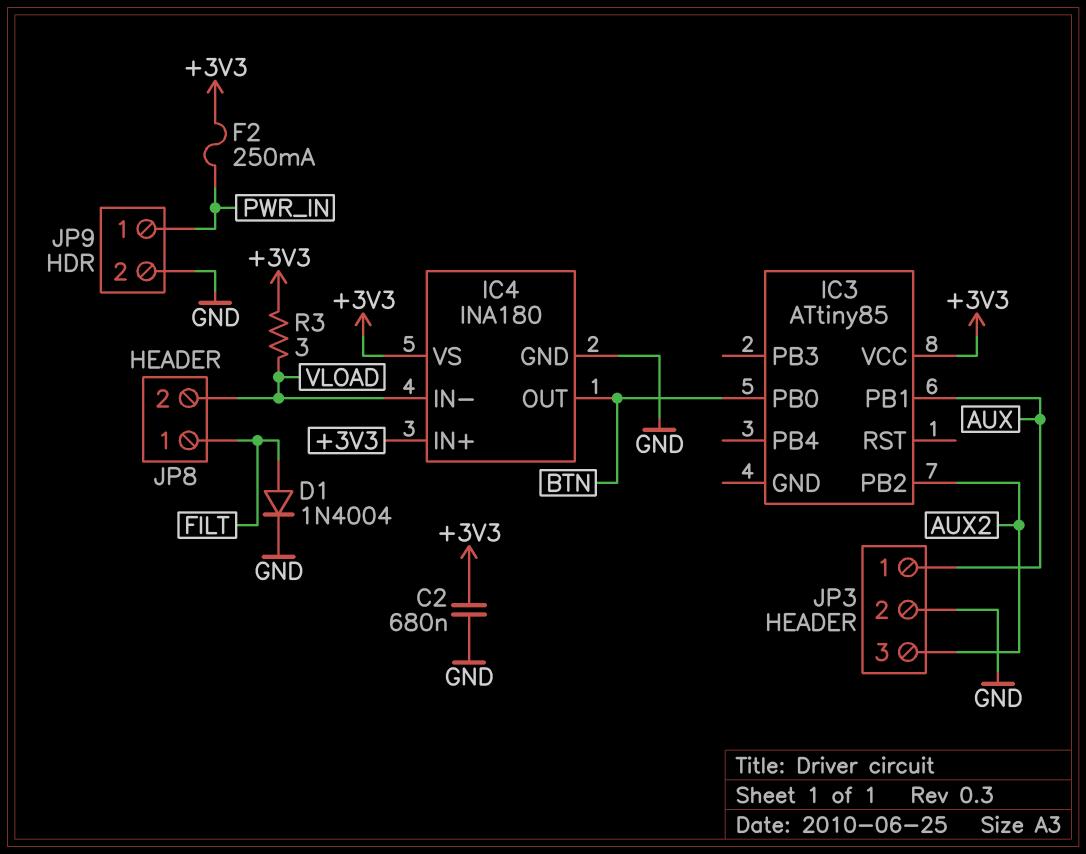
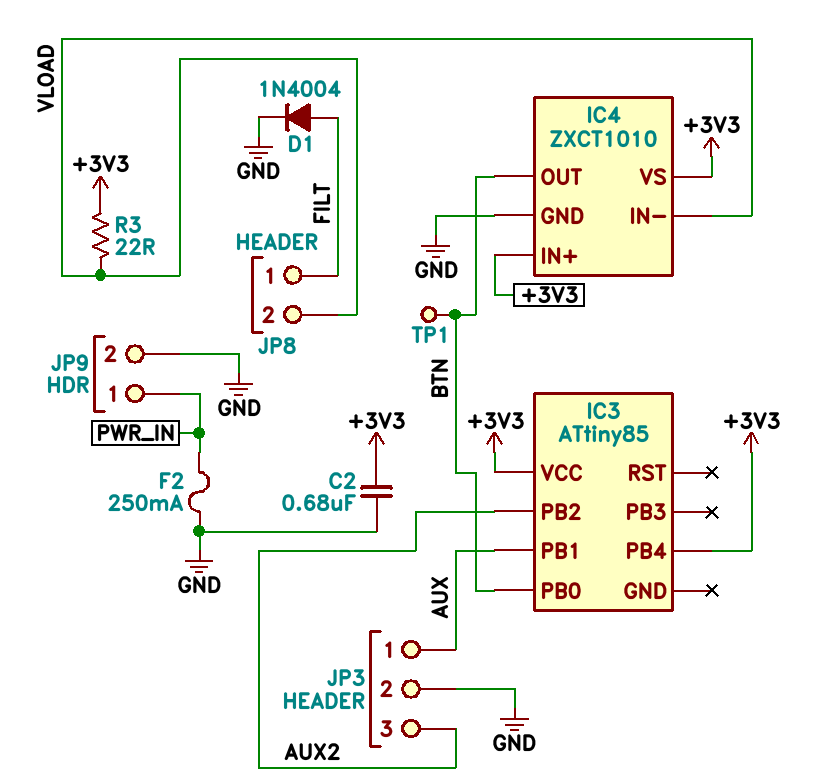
F2: 250mA (+3V3, PWR_IN) -> 250mA (GND, PWR_IN)
IC3 pin PB4: none -> +3V3
IC4: INA180 -> ZXCT1010
R3: 3 (+3V3, VLOAD) -> 22 (+3V3, VLOAD)
TP1: none -> test point (BTN)

